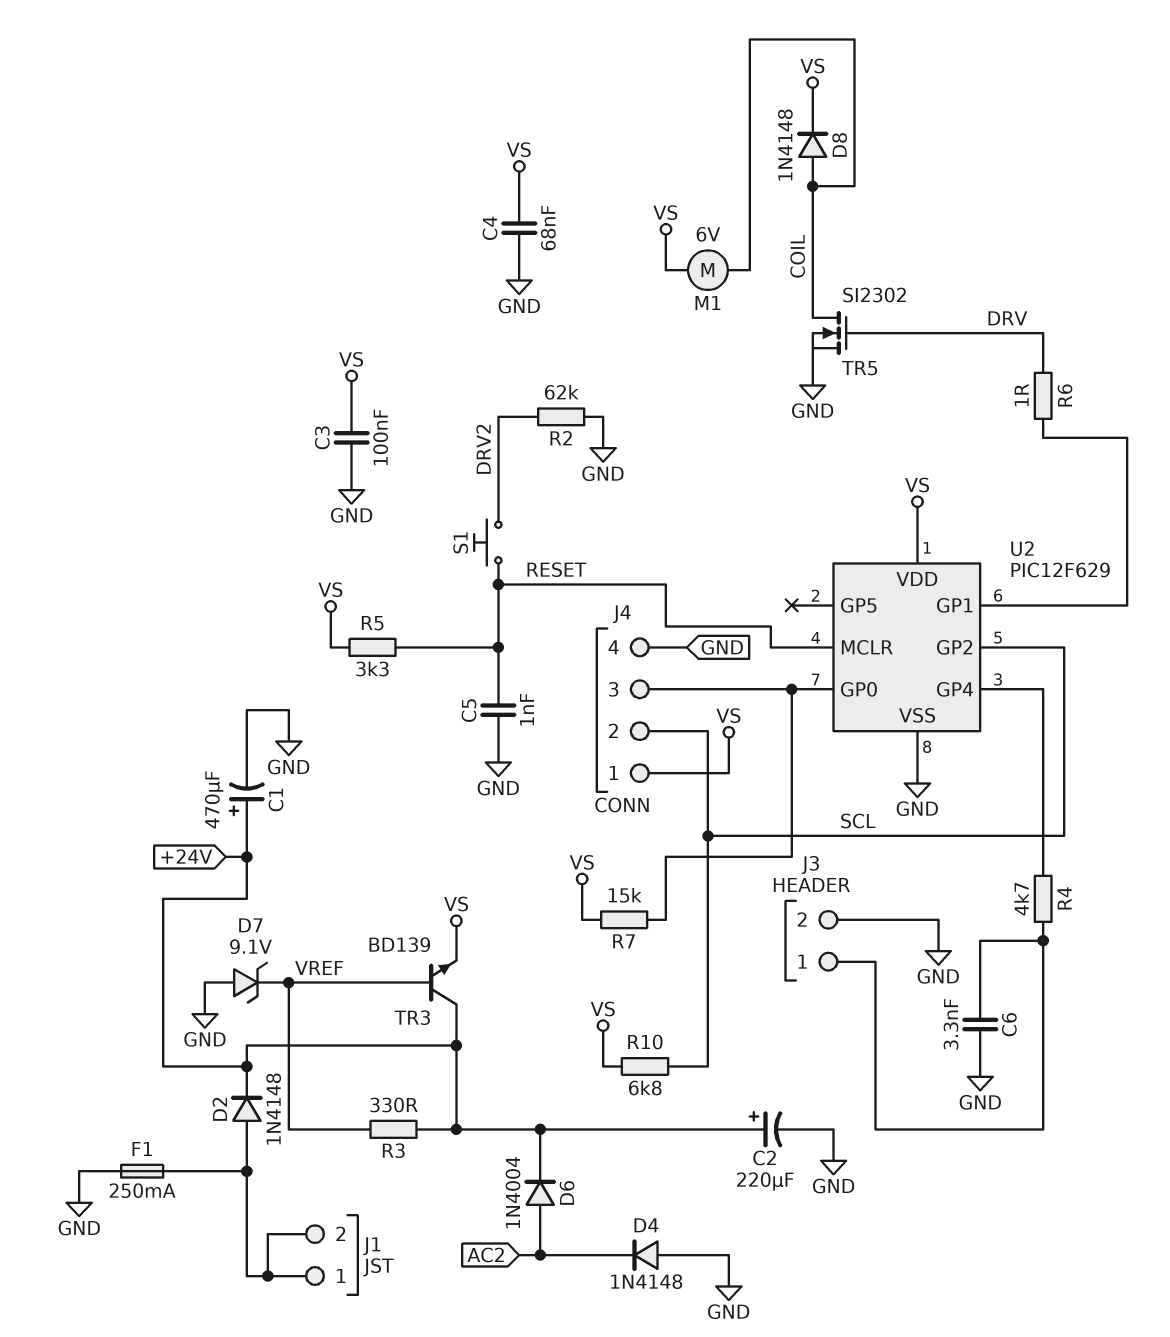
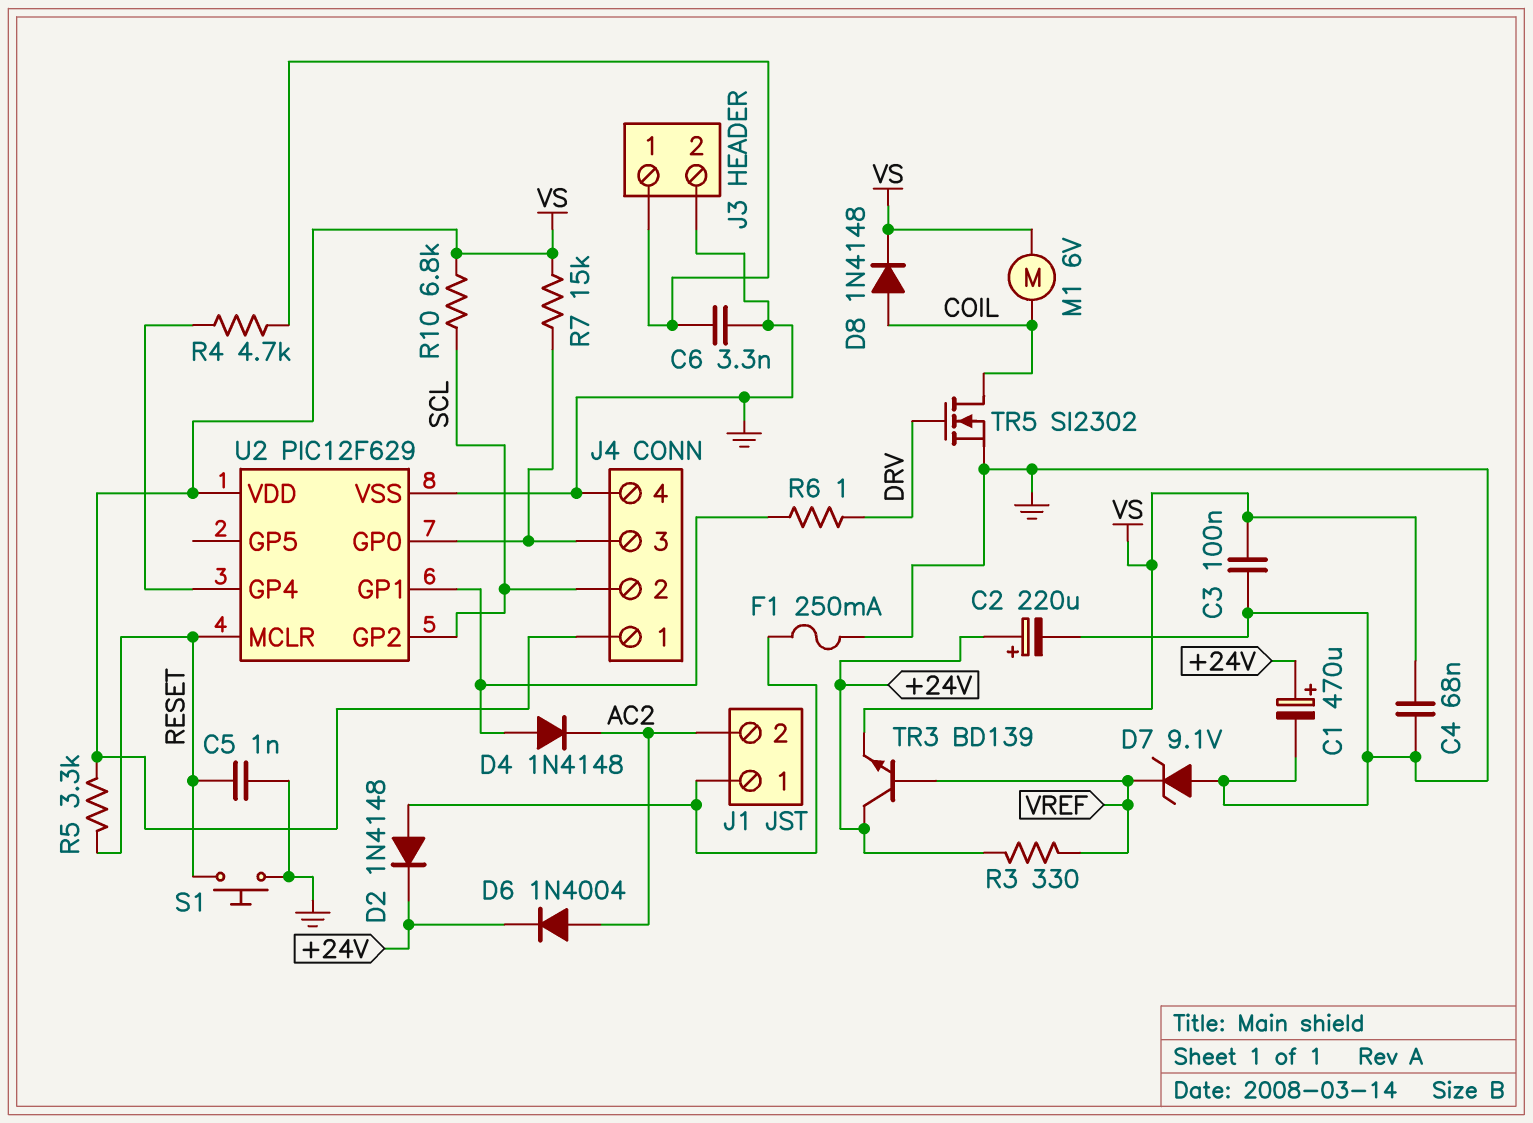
D4: diode 1N4148 (A GND, K AC2) -> diode 1N4148 (A U2/GP1, K AC2)
J1 pin 2: J1/1 -> AC2
R2: 62k (DRV2, GND) -> none
S1: button (DRV2, RESET) -> button (GND, RESET)

